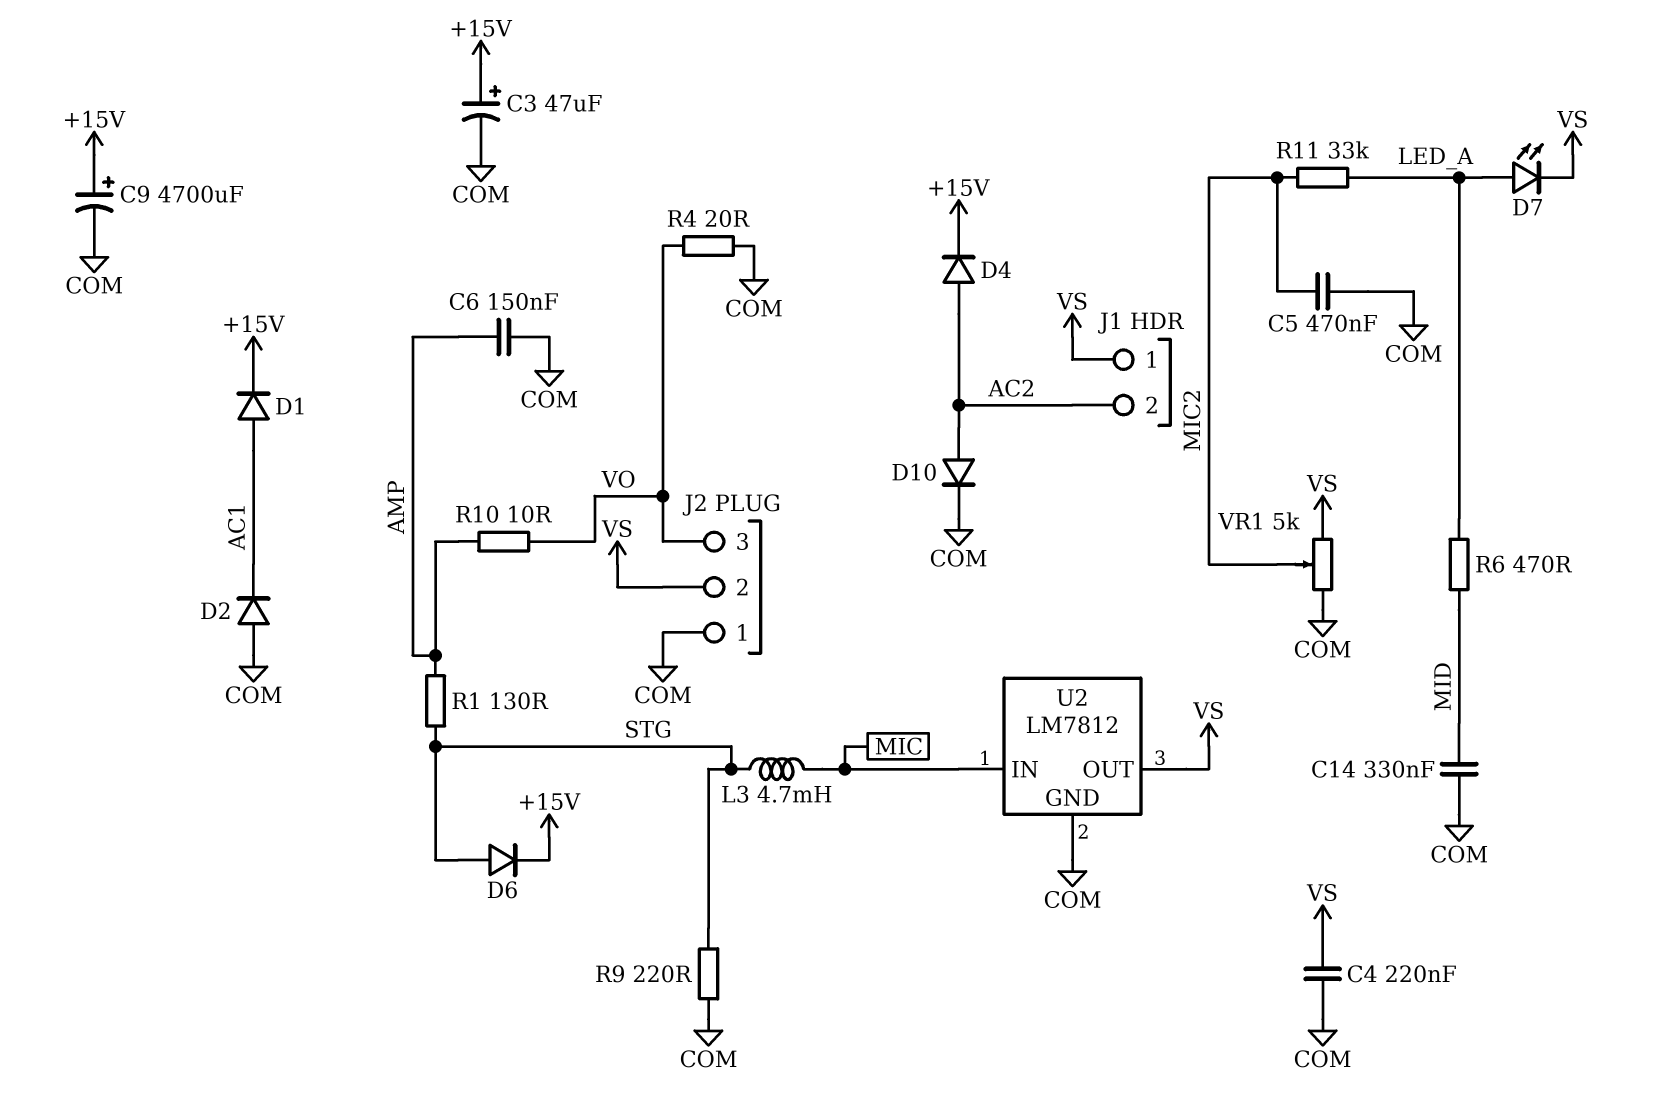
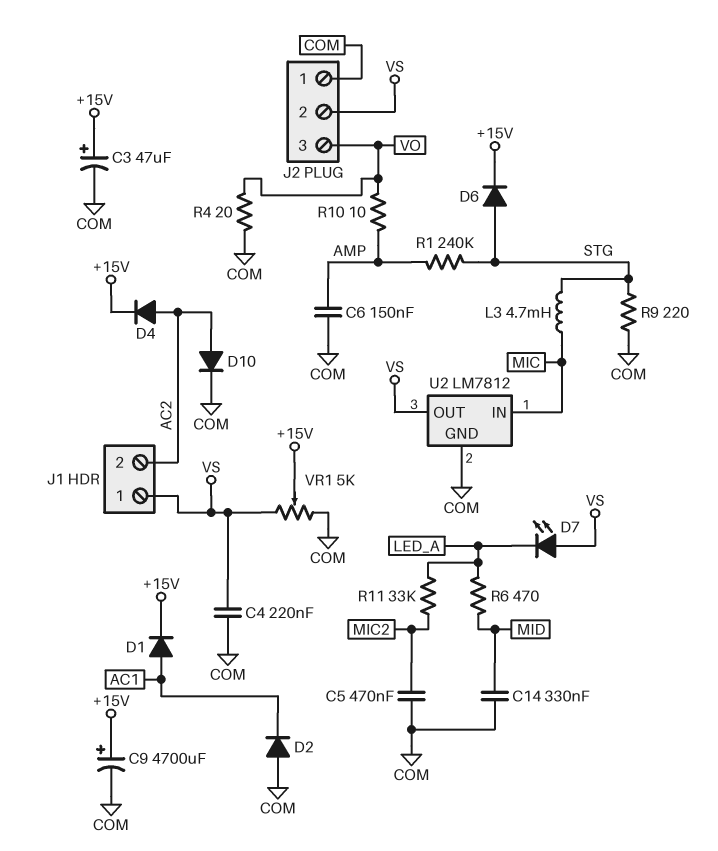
D7: LED (A LED_A, K VS) -> LED (A VS, K LED_A)
R1: 130 (AMP, STG) -> 240k (AMP, STG)
VR1: 5k (COM, VS, wiper MIC2) -> 5k (COM, VS, wiper +15V)

